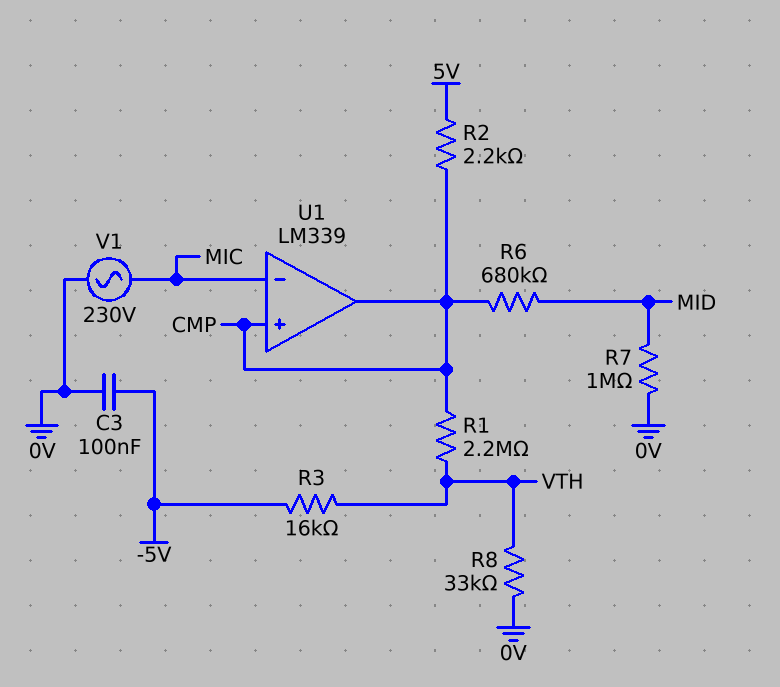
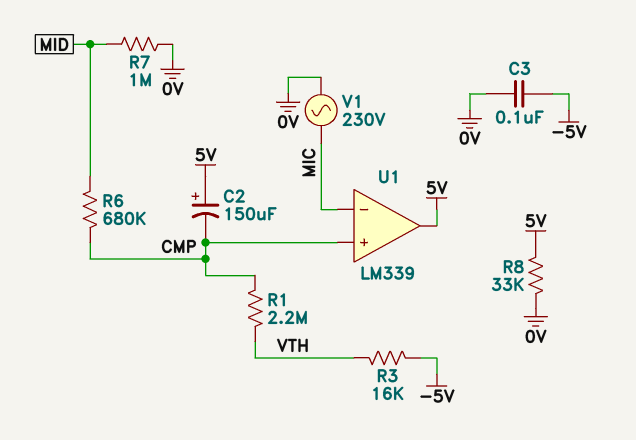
C2: none -> 150uF (plus 5V, minus CMP)
R2: 2.2k (5V, CMP) -> none
R8: 33k (0V, VTH) -> 33k (0V, 5V)
U1 pin out: CMP -> 5V

